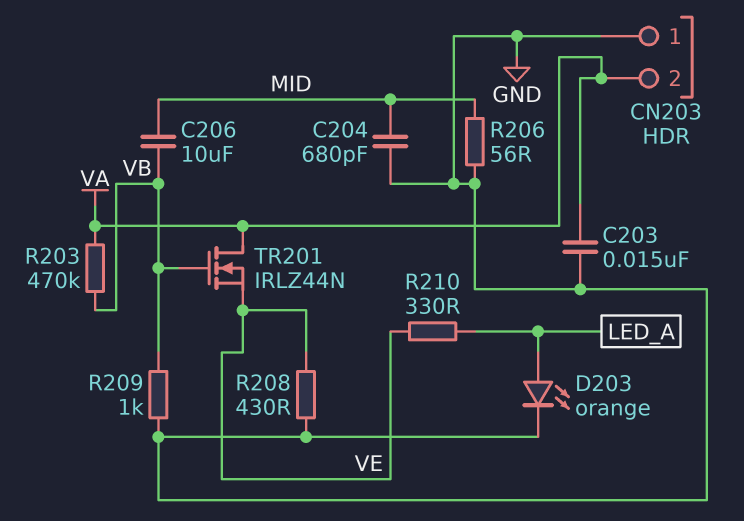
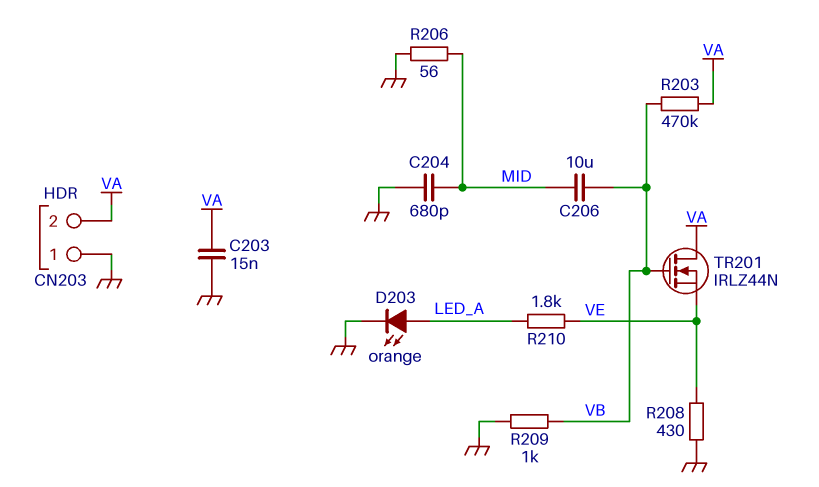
R210: 330 (LED_A, VE) -> 1.8k (LED_A, VE)

